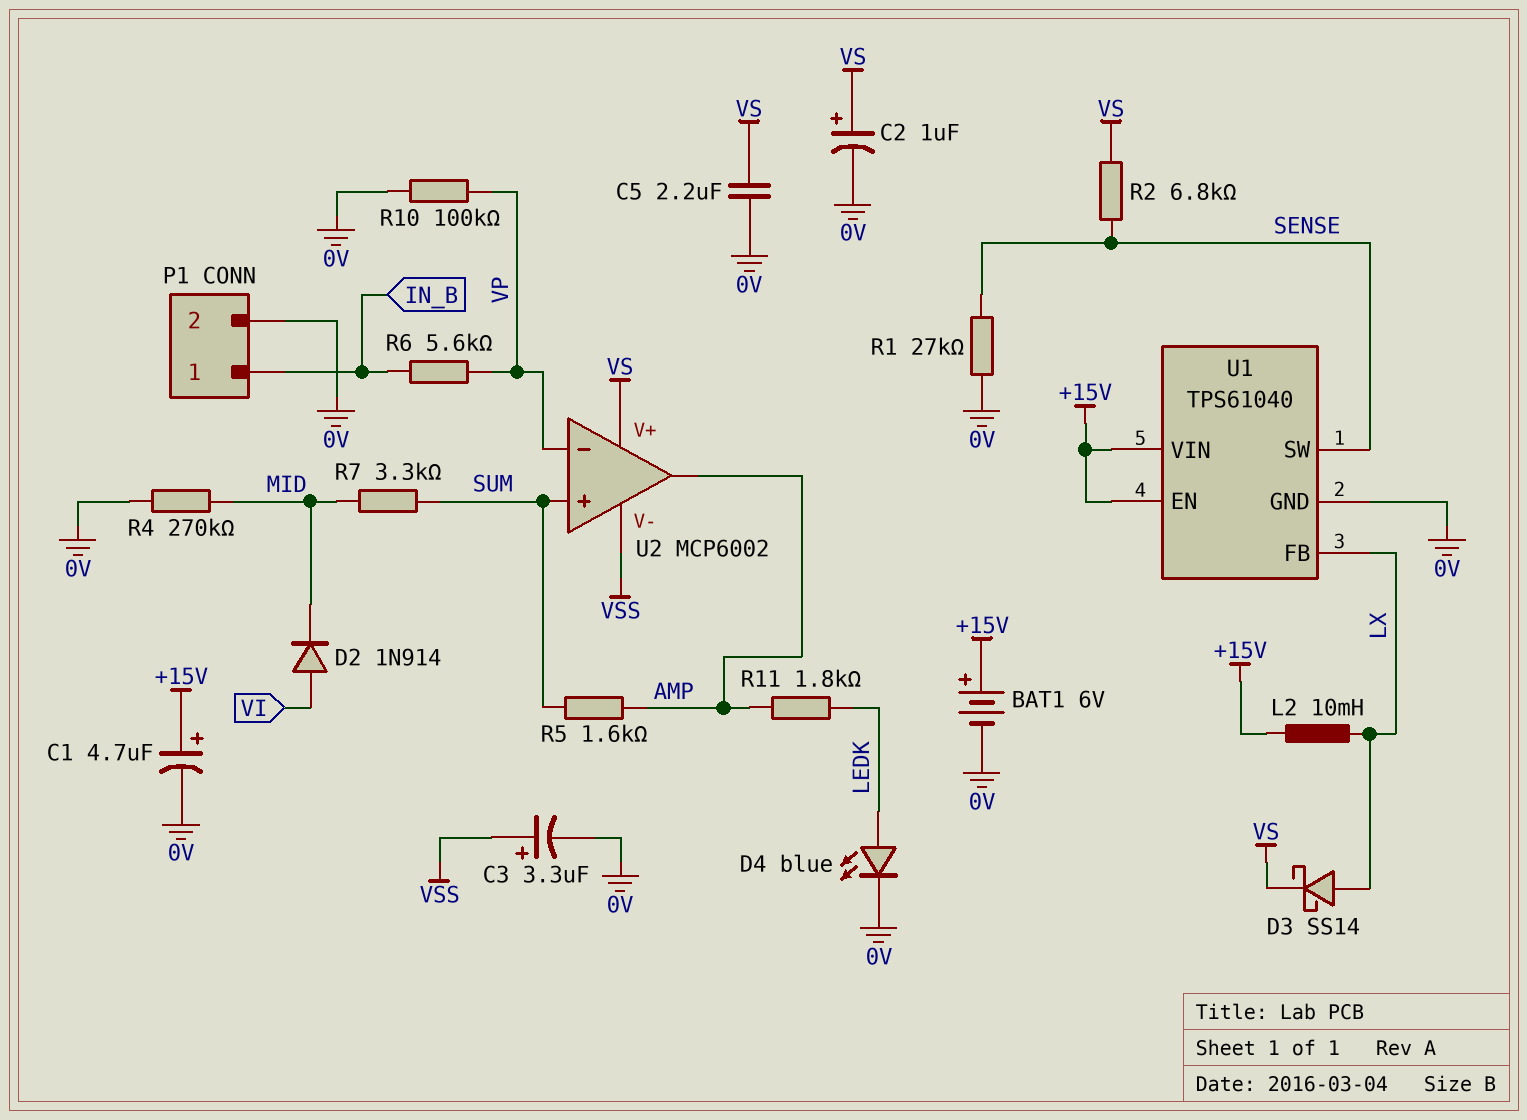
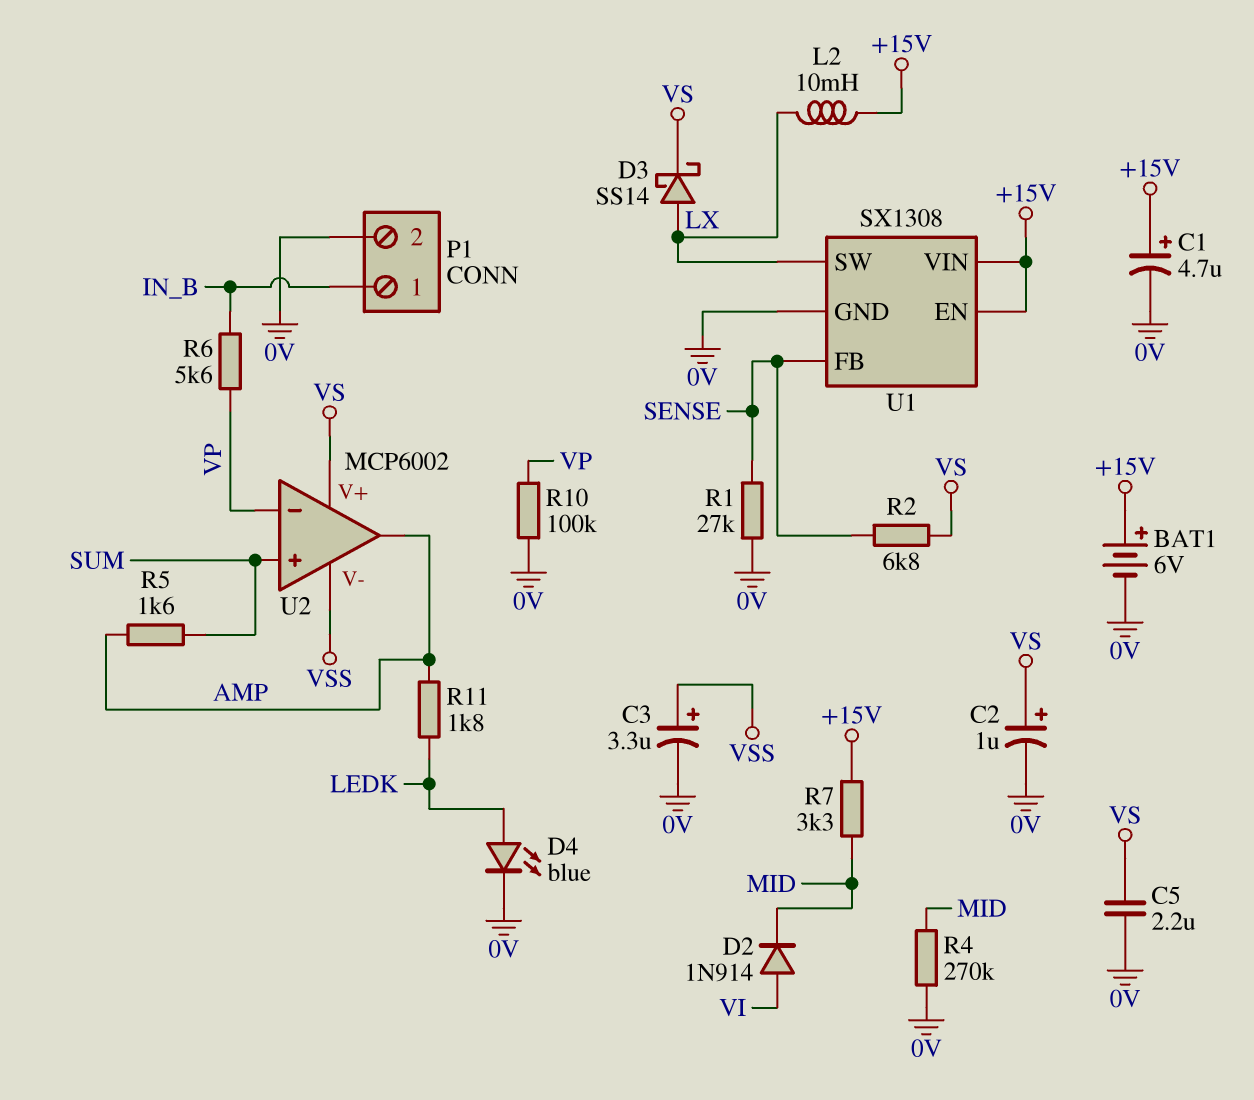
R7: 3.3k (MID, SUM) -> 3.3k (+15V, MID)
U1: TPS61040 -> SX1308
U1 pin FB: LX -> SENSE
U1 pin SW: SENSE -> LX

